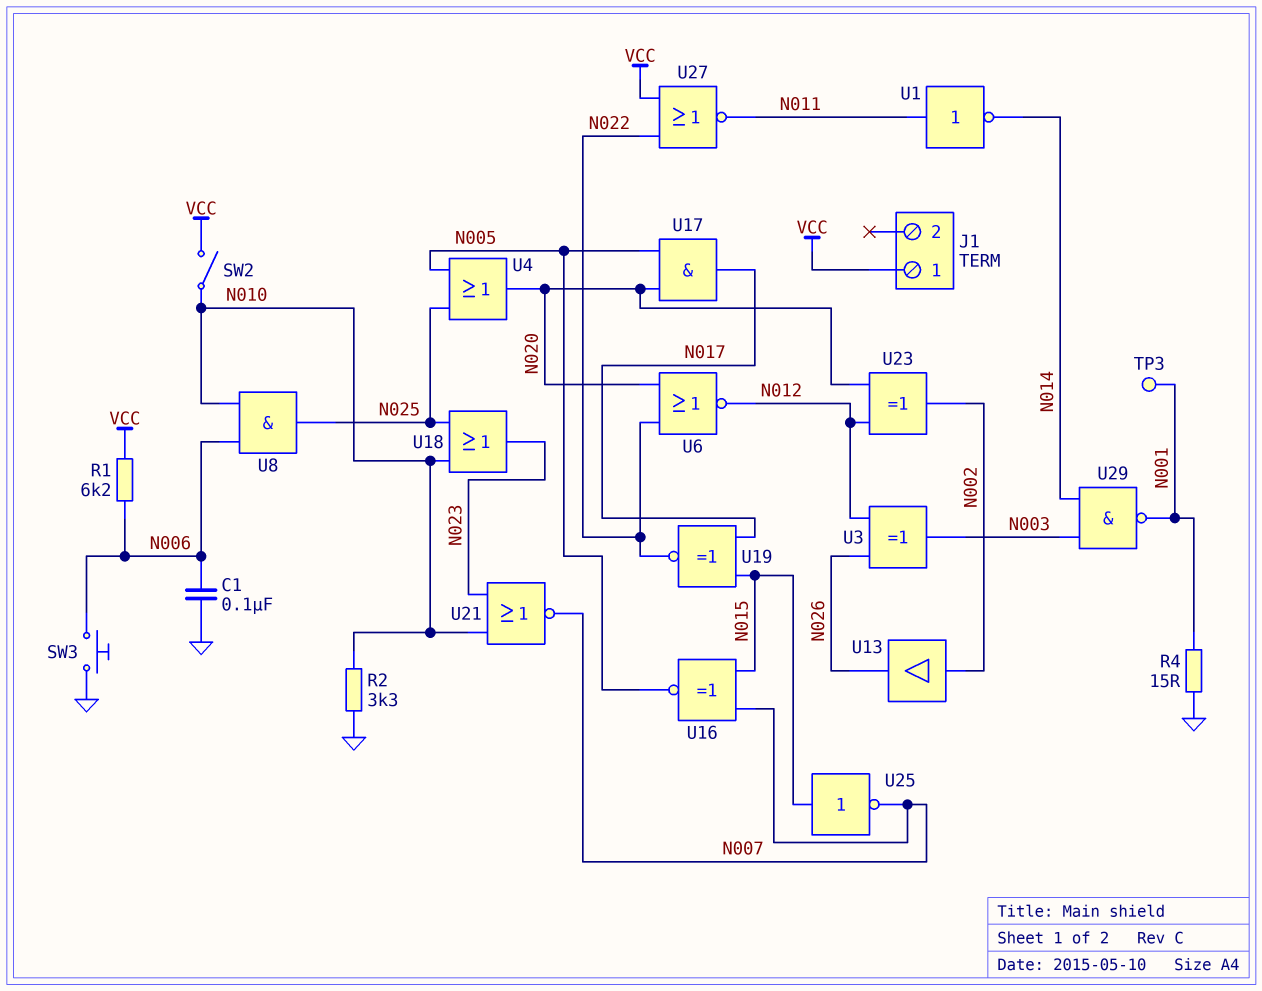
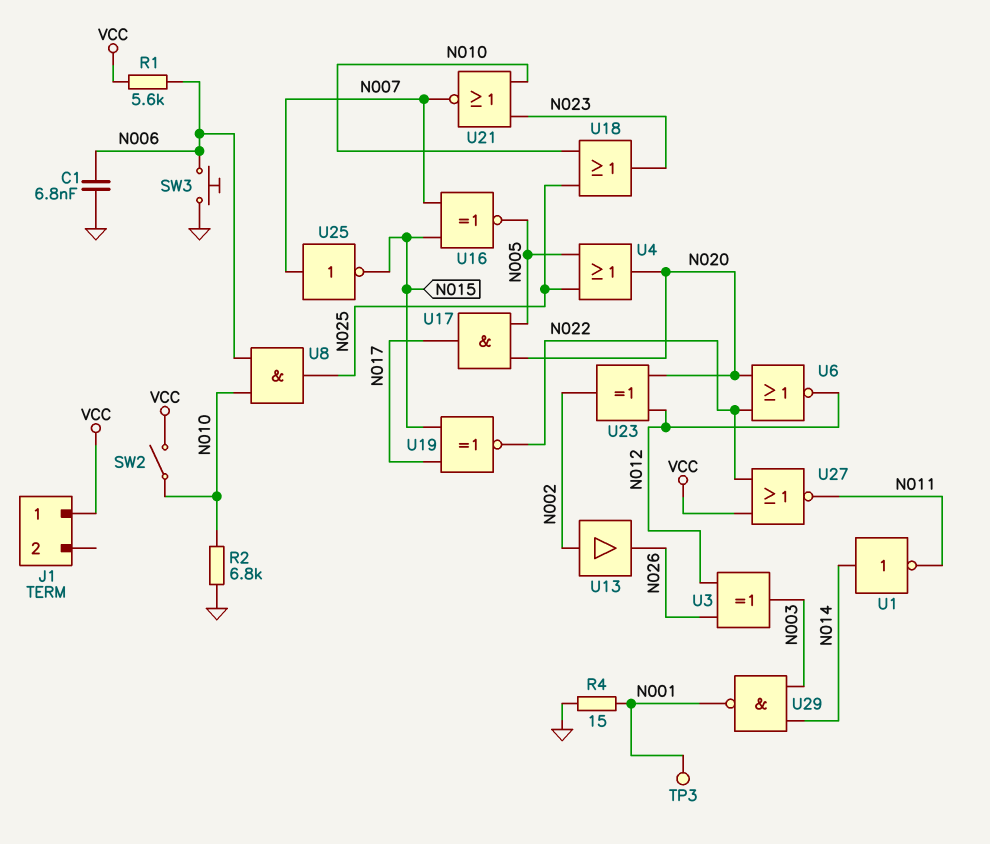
C1: 100nF (GND, N006) -> 6.8nF (GND, N006)
R1: 6.2k (N006, VCC) -> 5.6k (N006, VCC)
R2: 3.3k (GND, N010) -> 6.8k (GND, N010)
U1: NOT (in N011, out N014) -> NOT (in N014, out N011)
U25: NOT (in N015, out N007) -> NOT (in N007, out N015)

